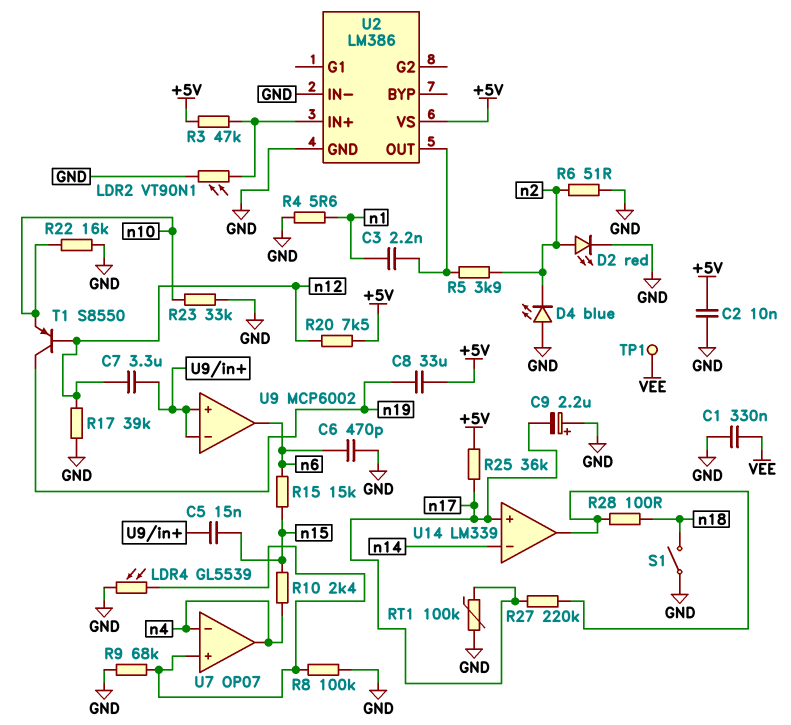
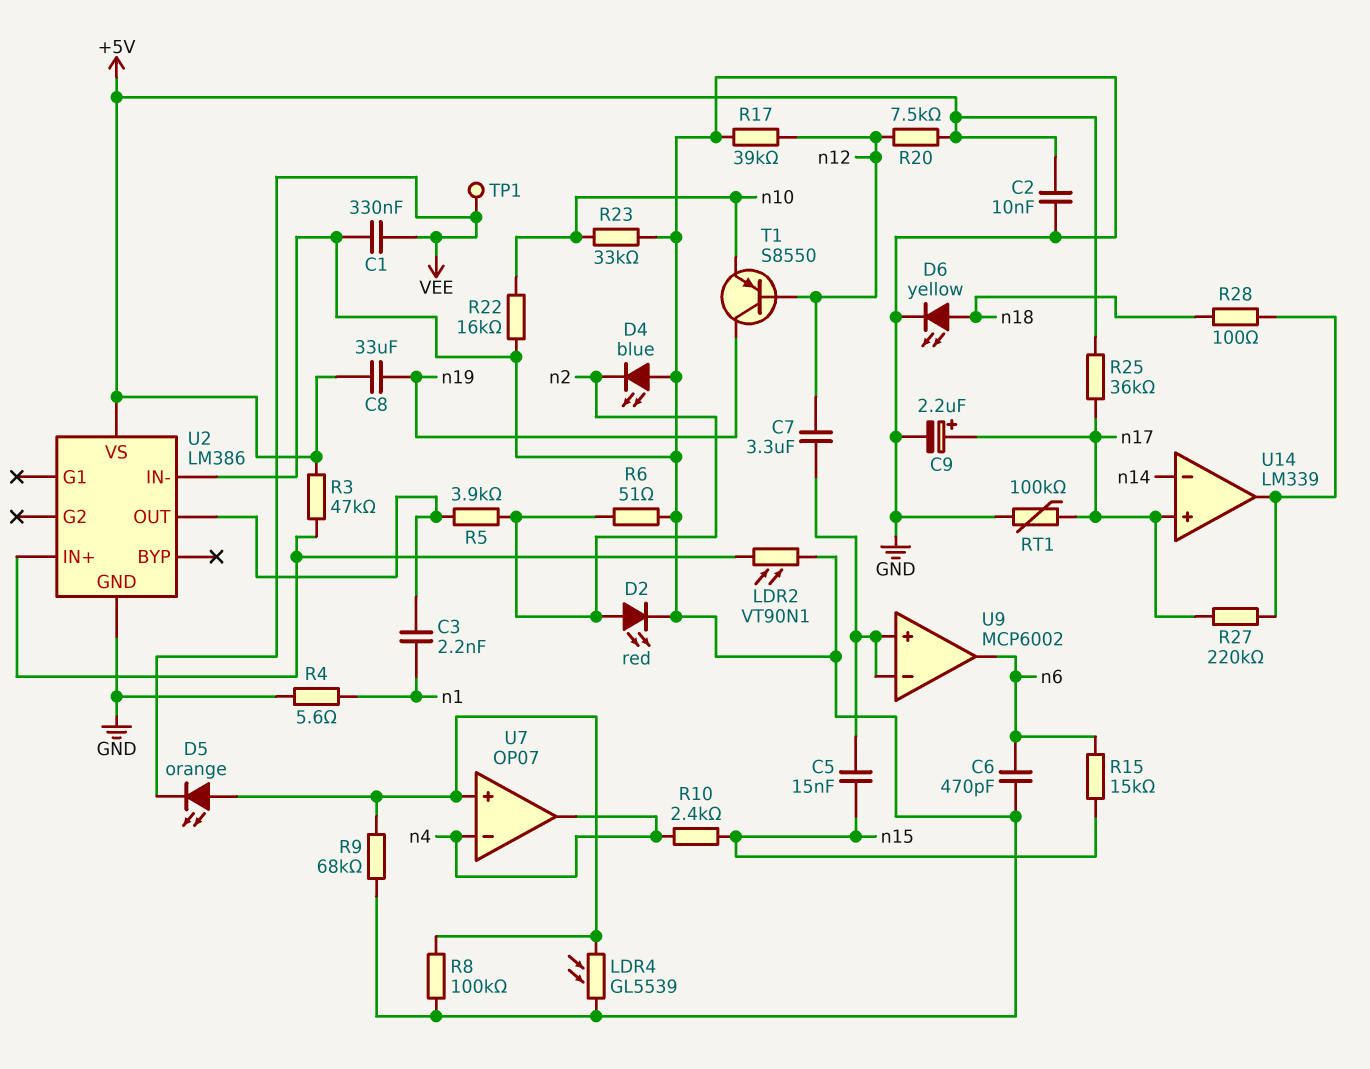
C9: 2.2uF (plus GND, minus n17) -> 2.2uF (plus n17, minus GND)
D5: none -> LED orange (A U7/in+, K VEE)
D6: none -> LED yellow (A n18, K GND)
S1: switch (GND, n18) -> none

